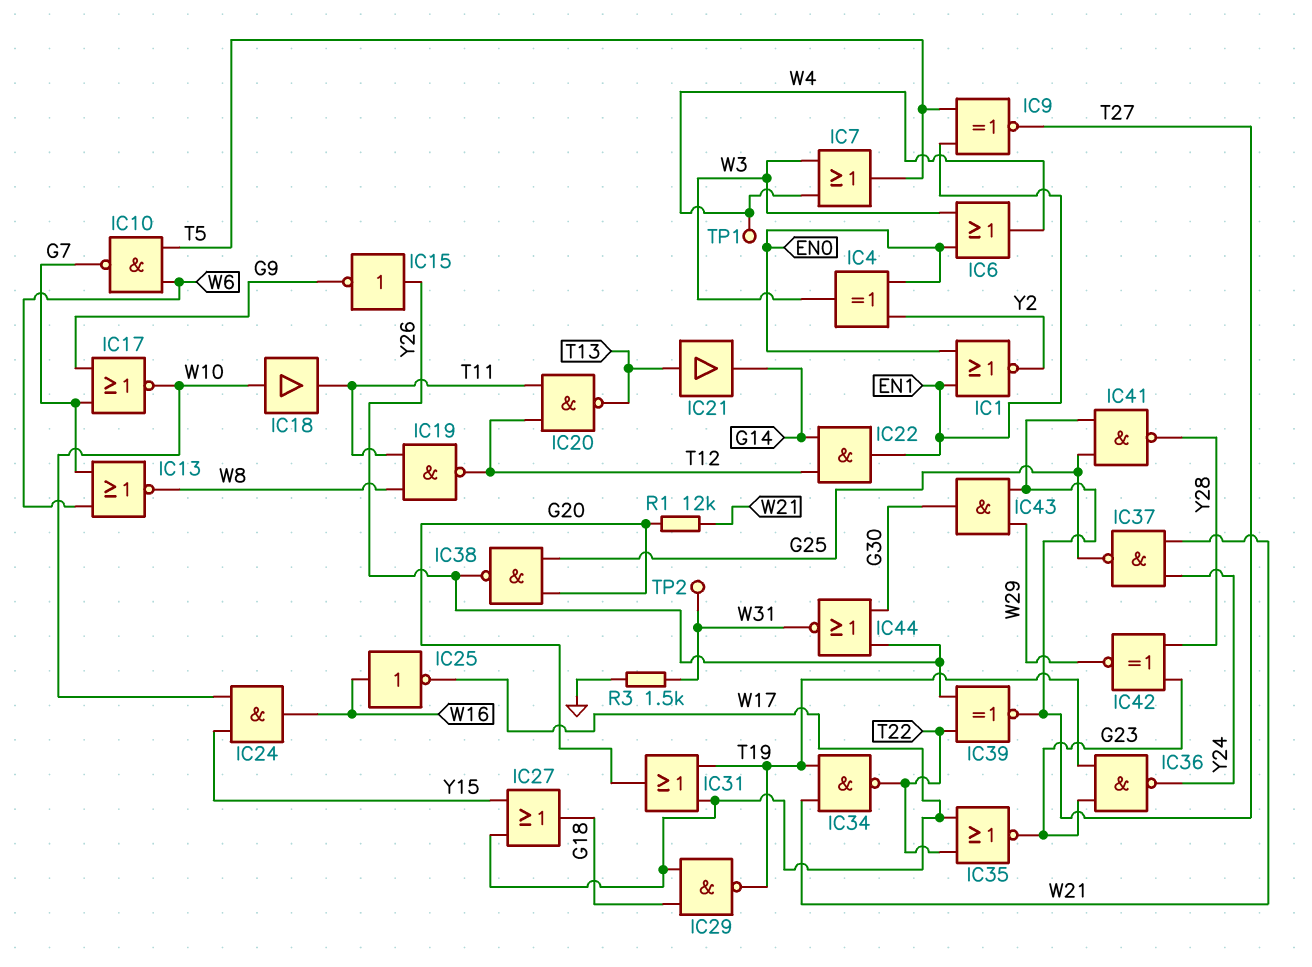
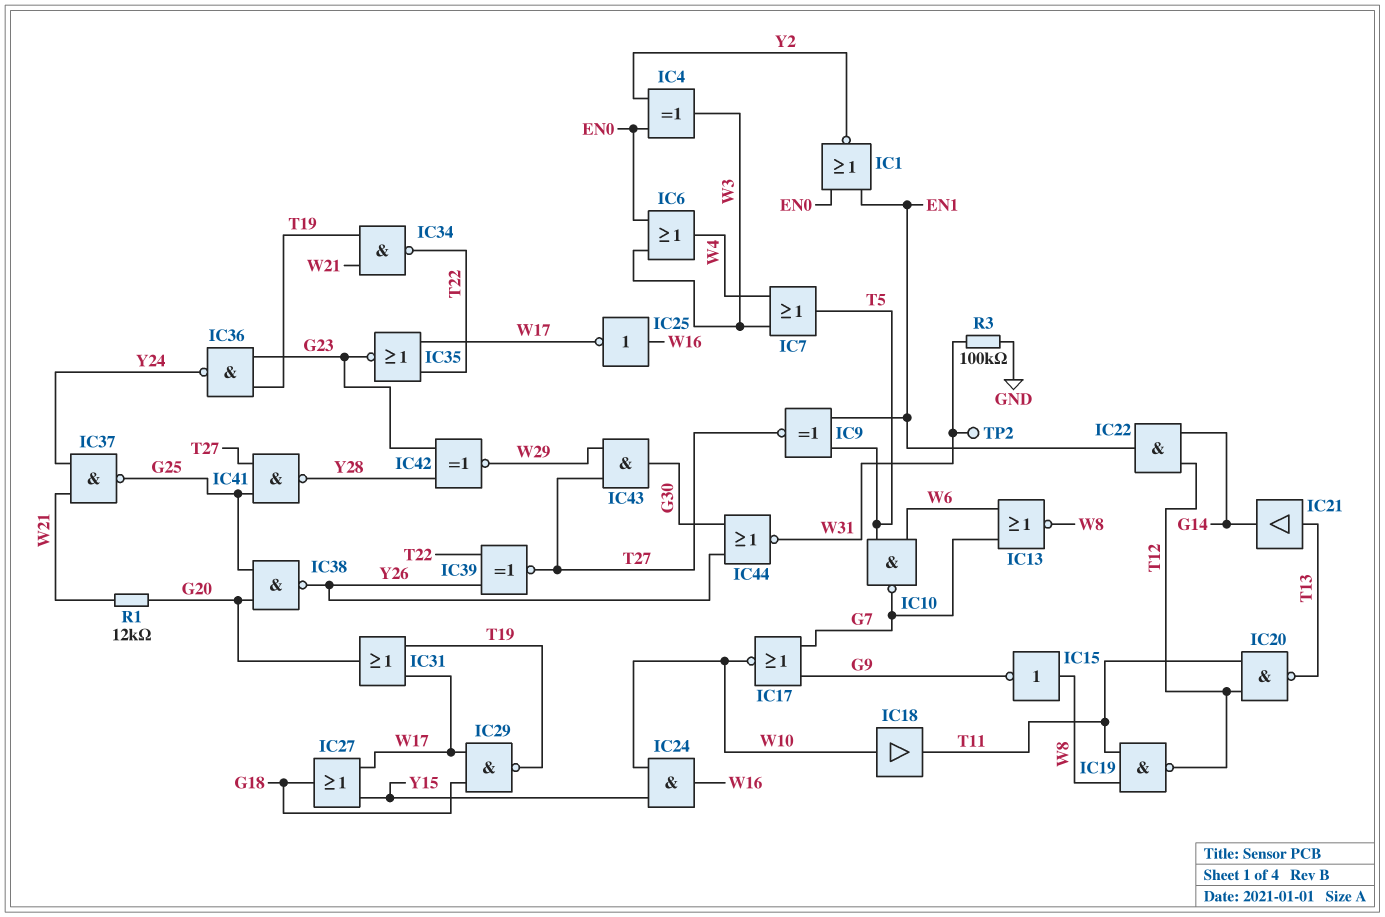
IC15: NOT (in Y26, out G9) -> NOT (in W8, out G9)
R3: 1.5k (GND, W31) -> 100k (GND, W31)
TP1: test point (W4) -> none

